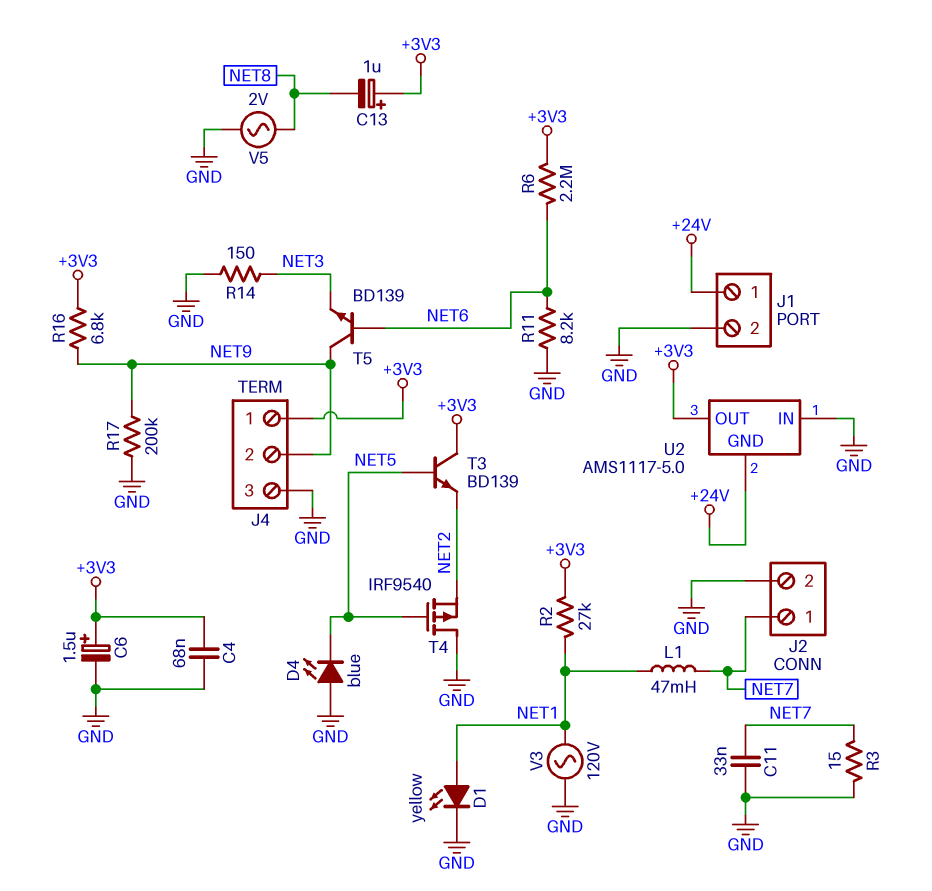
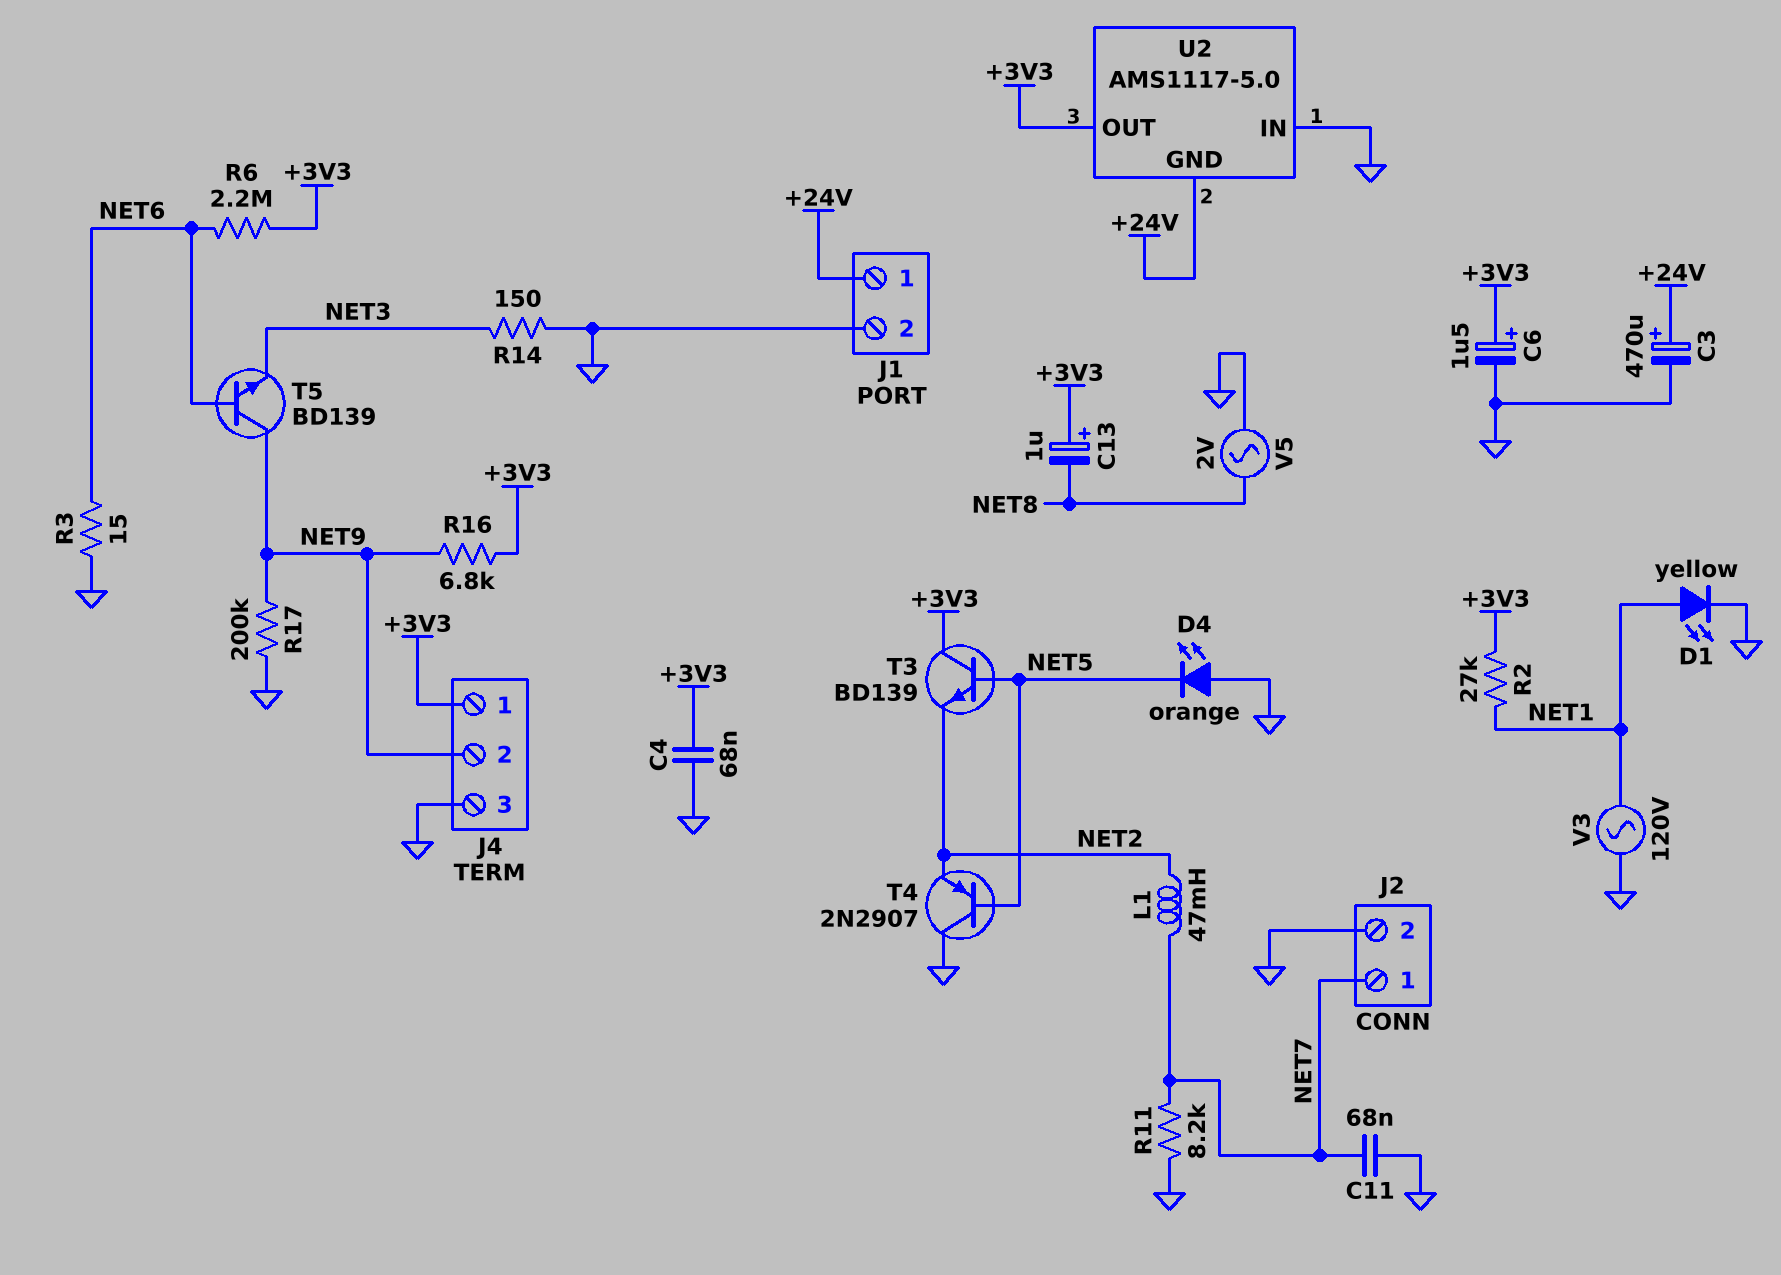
C3: none -> 470uF (plus +24V, minus GND)
C11: 33nF (GND, NET7) -> 68nF (GND, NET7)
D4: LED blue (A GND, K NET5) -> LED orange (A GND, K NET5)
L1: 47mH (NET1, NET7) -> 47mH (NET2, NET7)
R3: 15 (GND, NET7) -> 15 (GND, NET6)
R11: 8.2k (GND, NET6) -> 8.2k (GND, NET7)
T4: PMOS IRF9540 (G NET5, D GND, S NET2) -> PNP 2N2907 (B NET5, C GND, E NET2)

